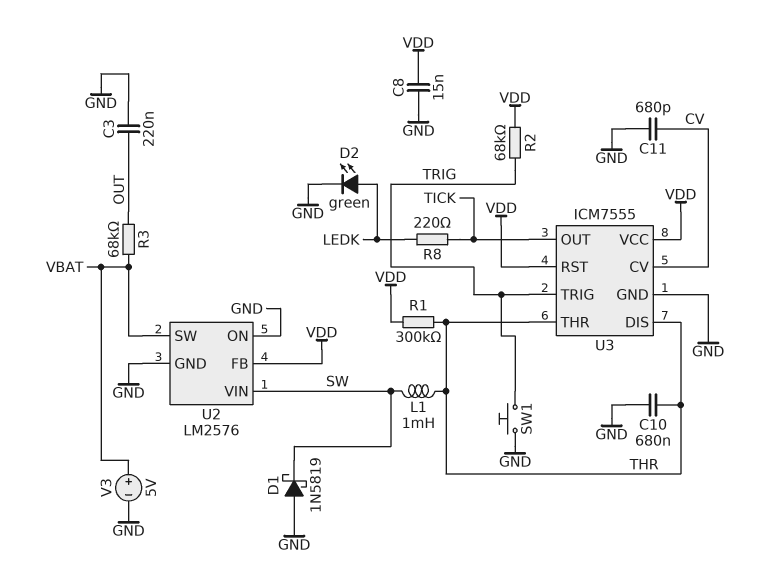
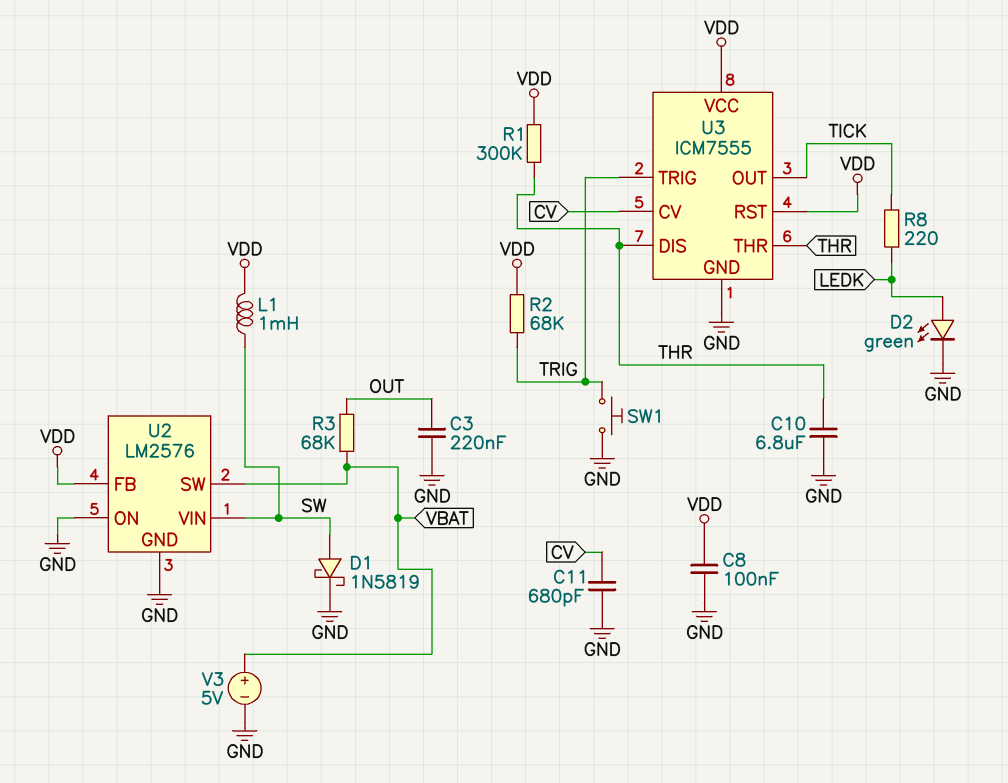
C8: 15nF (GND, VDD) -> 100nF (GND, VDD)
C10: 680nF (GND, THR) -> 6.8uF (GND, THR)
D1: schottky 1N5819 (A GND, K SW) -> schottky 1N5819 (A SW, K GND)
L1: 1mH (SW, THR) -> 1mH (SW, VDD)

